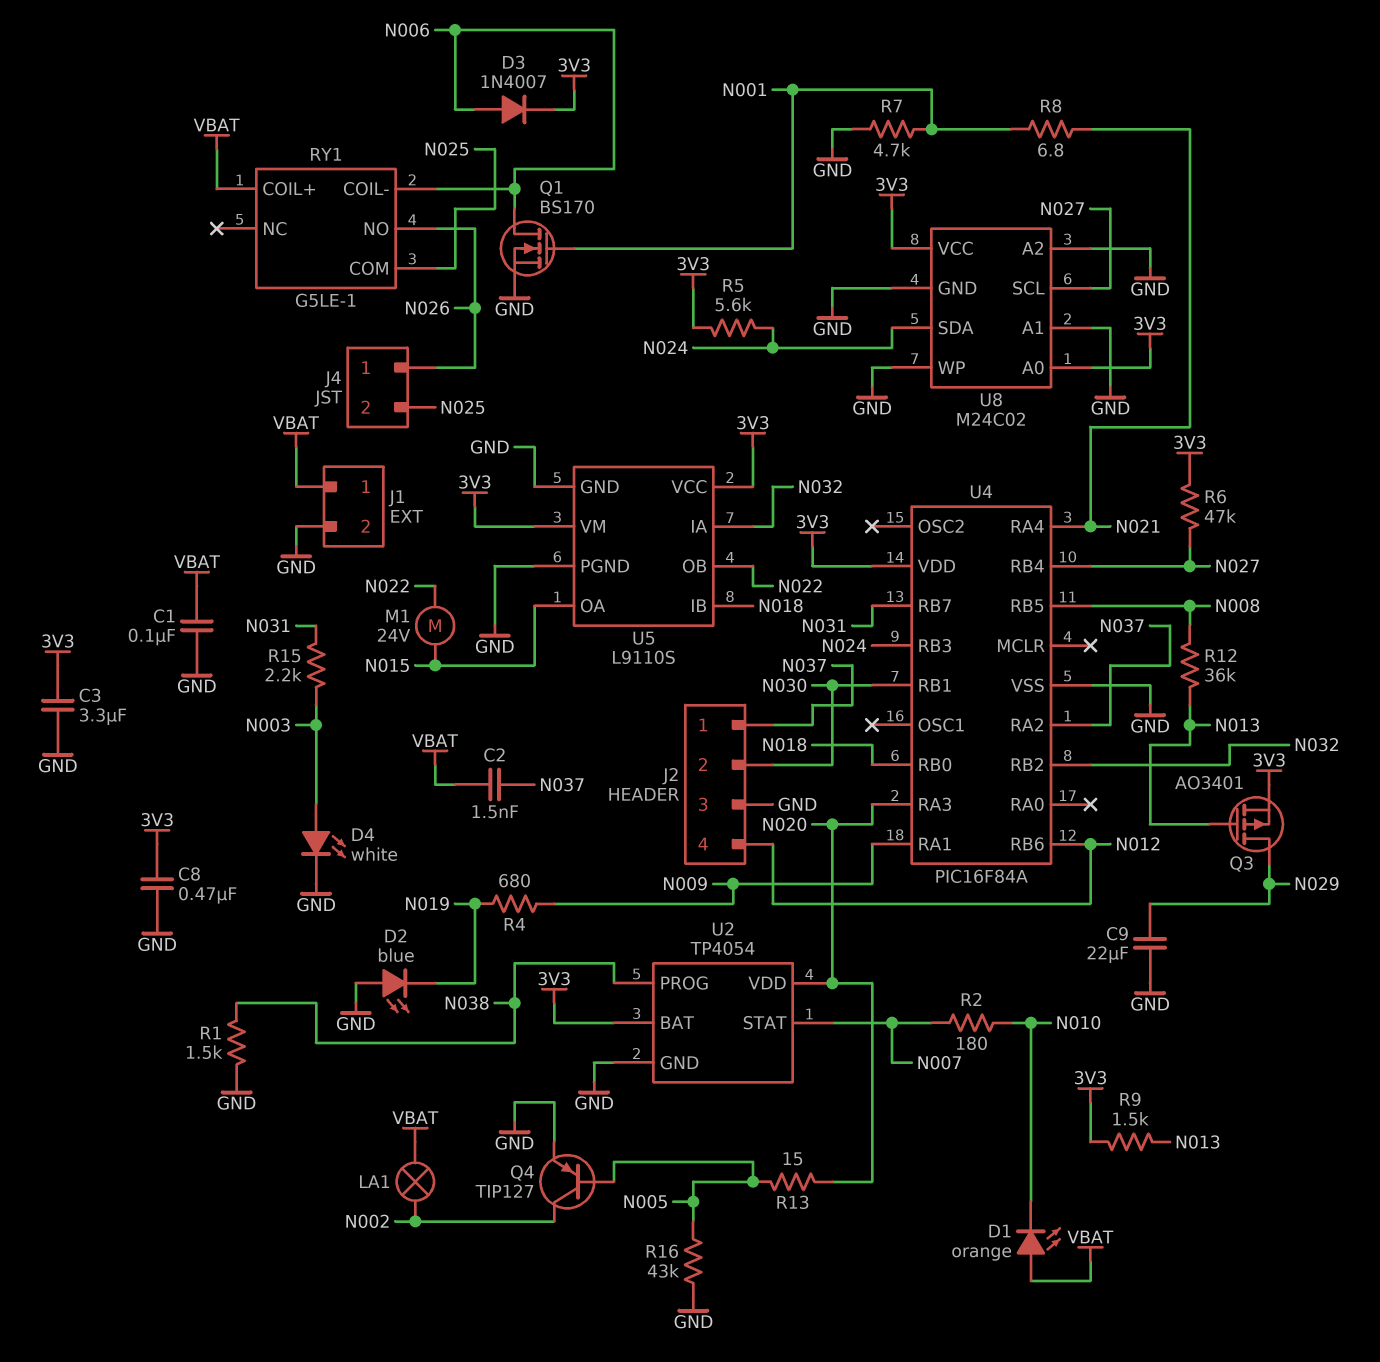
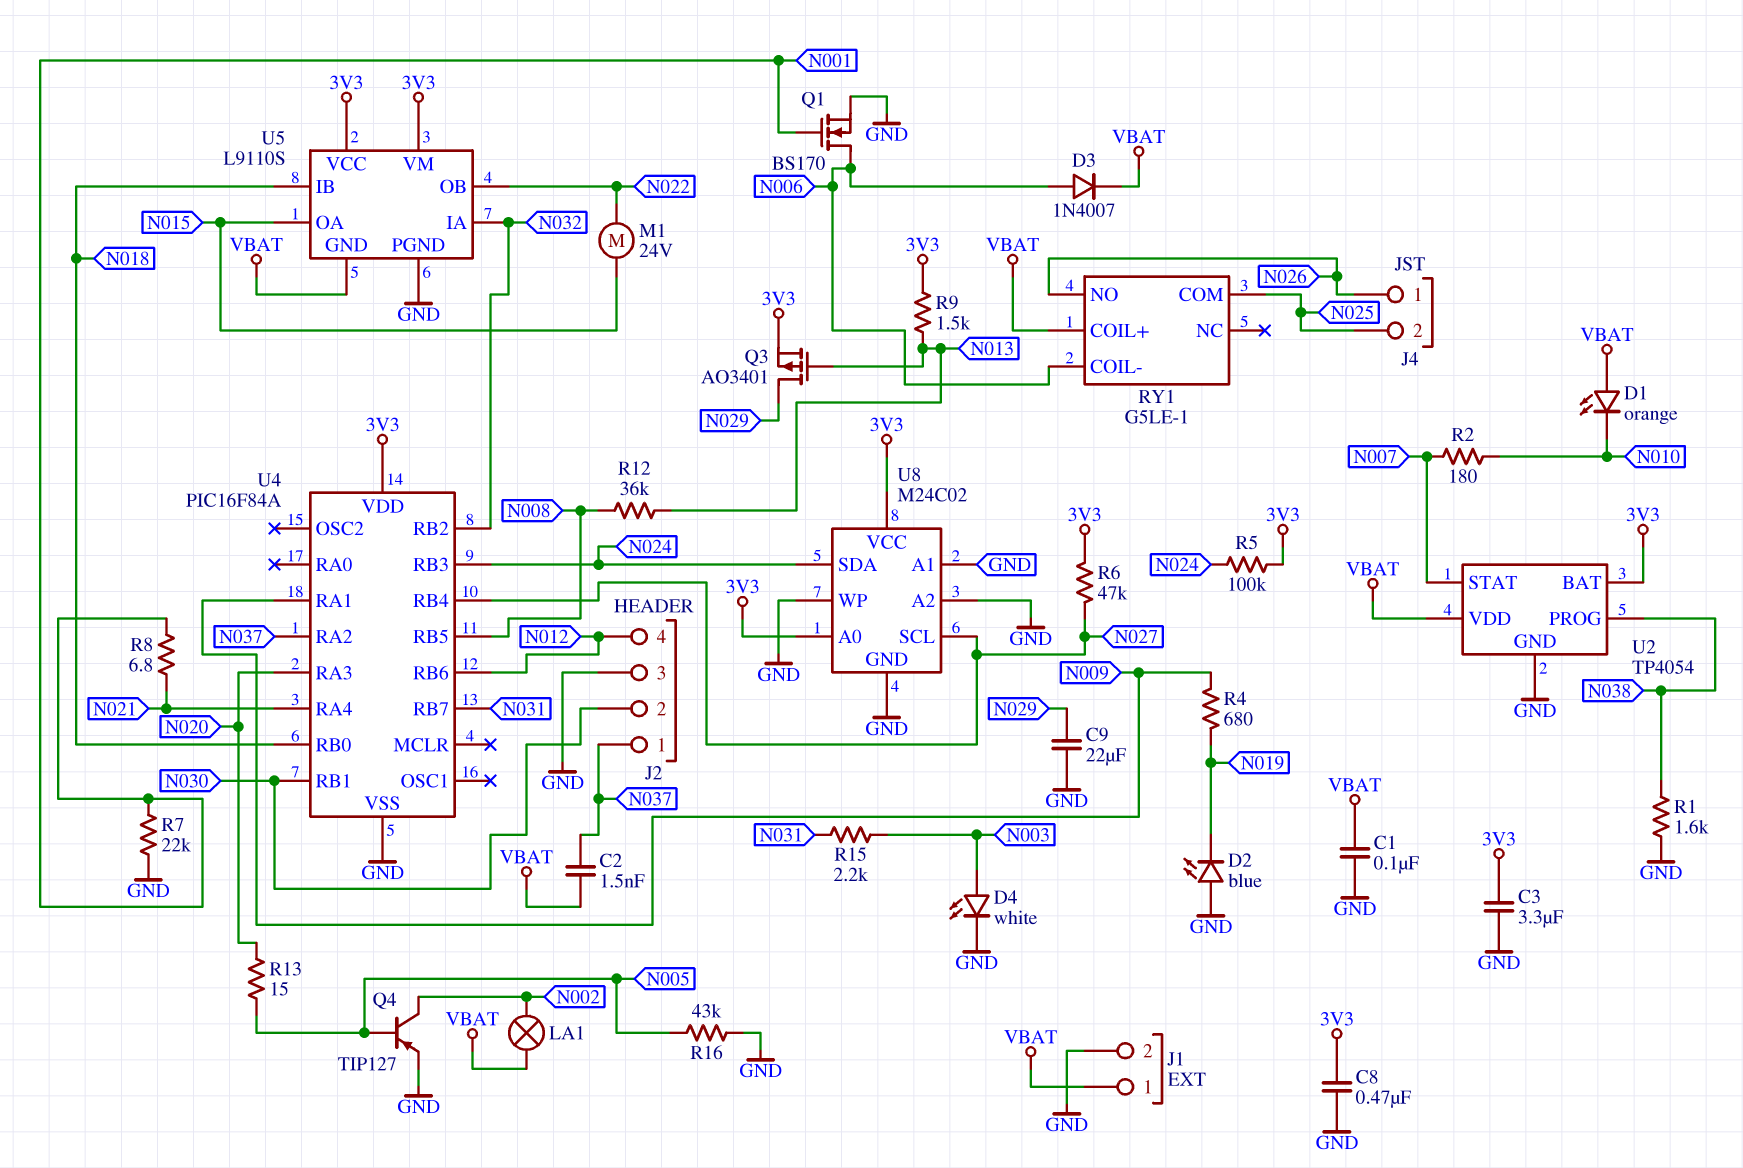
D3: diode 1N4007 (A N006, K 3V3) -> diode 1N4007 (A N006, K VBAT)
R1: 1.5k (GND, N038) -> 1.6k (GND, N038)
R5: 5.6k (3V3, N024) -> 100k (3V3, N024)
R7: 4.7k (GND, N001) -> 22k (GND, N001)
U2 pin VDD: N020 -> VBAT
U5 pin GND: GND -> VBAT

